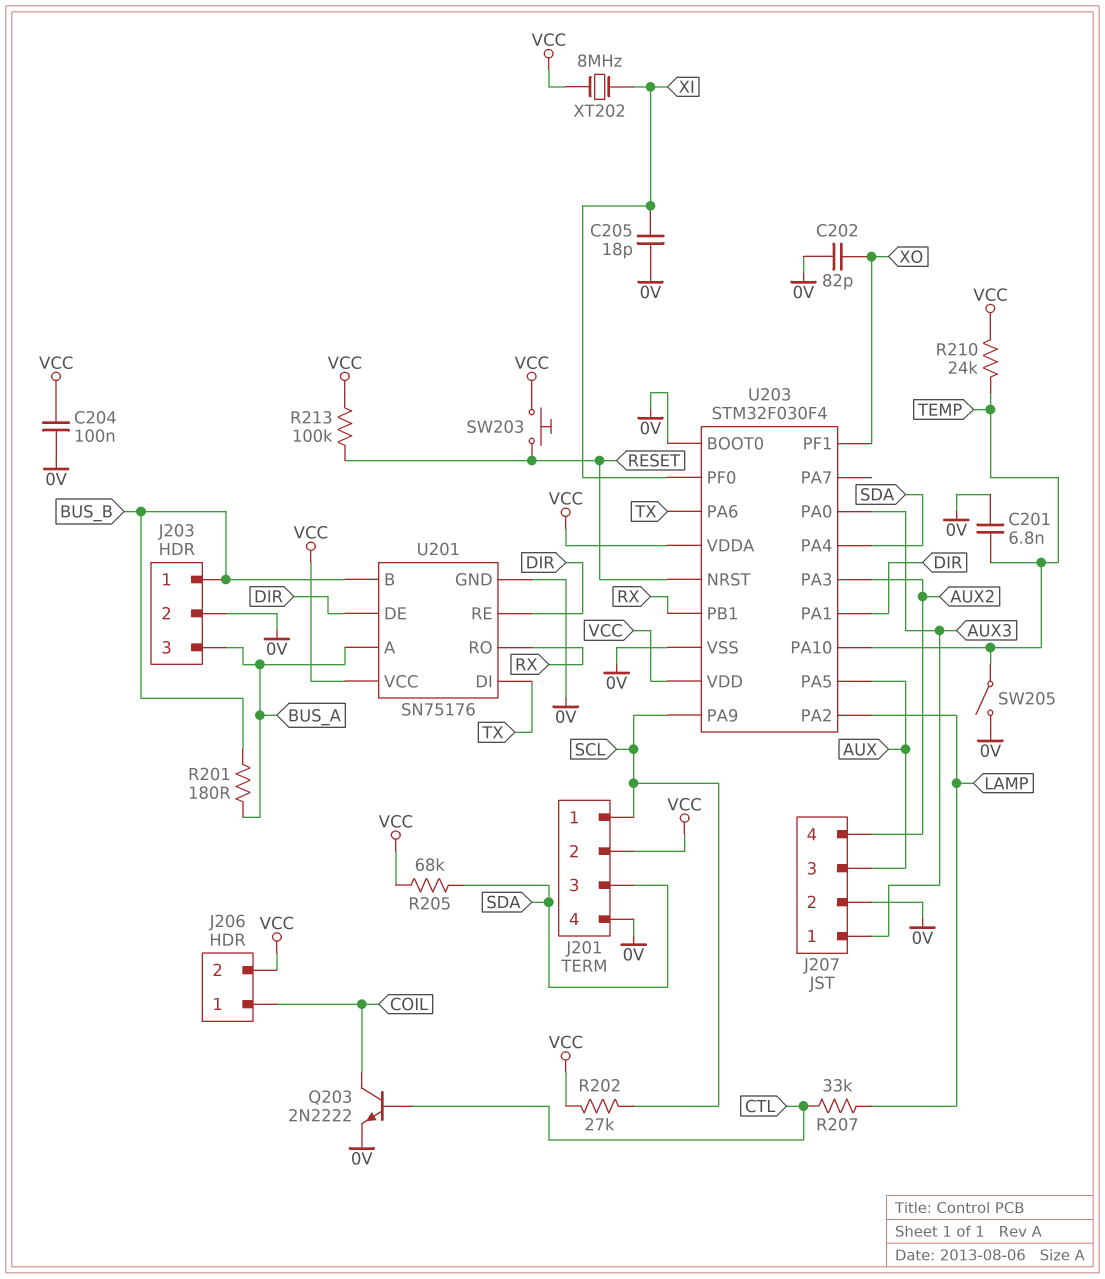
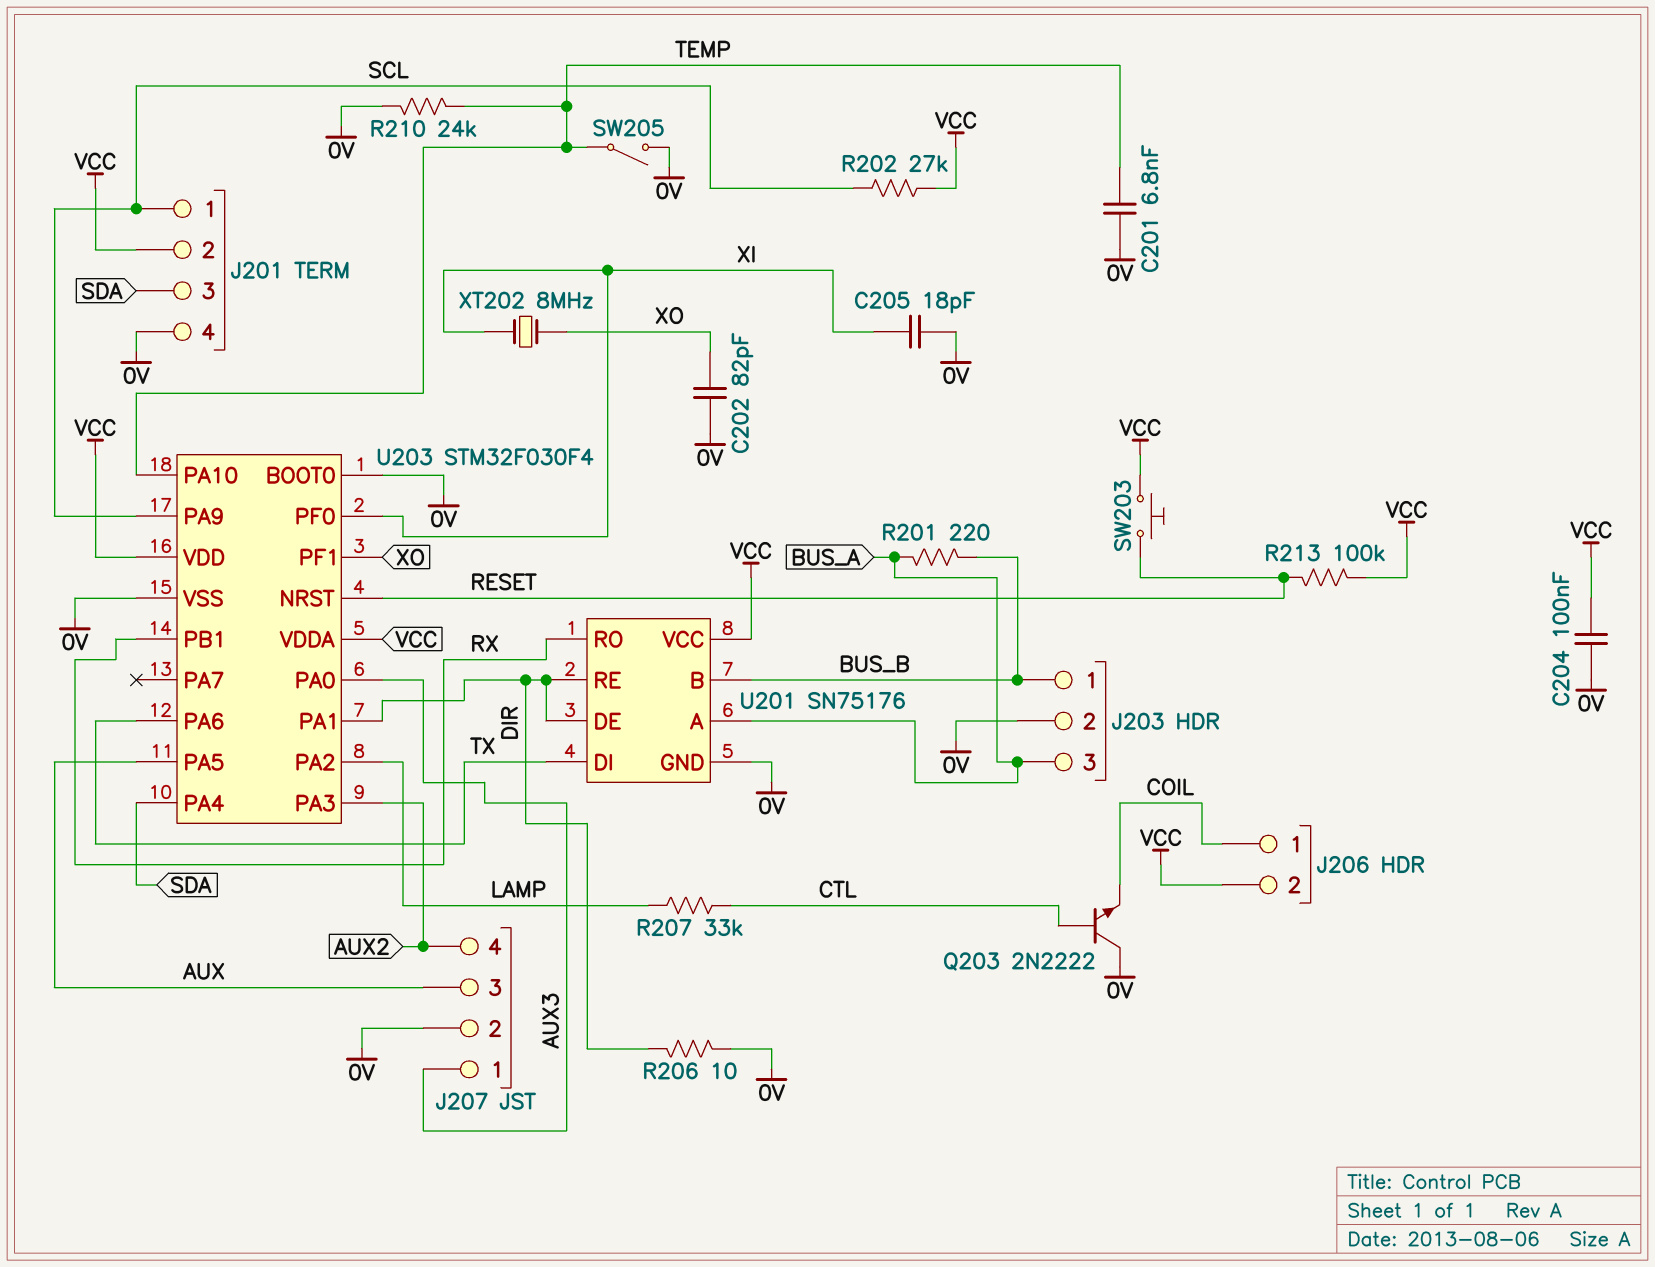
Q203: NPN 2N2222 (B CTL, C COIL, E 0V) -> NPN 2N2222 (B CTL, C 0V, E COIL)
R201: 180 (BUS_A, BUS_B) -> 220 (BUS_A, BUS_B)
R205: 68k (SDA, VCC) -> none
R206: none -> 10 (0V, DIR)
R210: 24k (TEMP, VCC) -> 24k (0V, TEMP)
XT202: 8MHz (VCC, XI) -> 8MHz (XI, XO)

